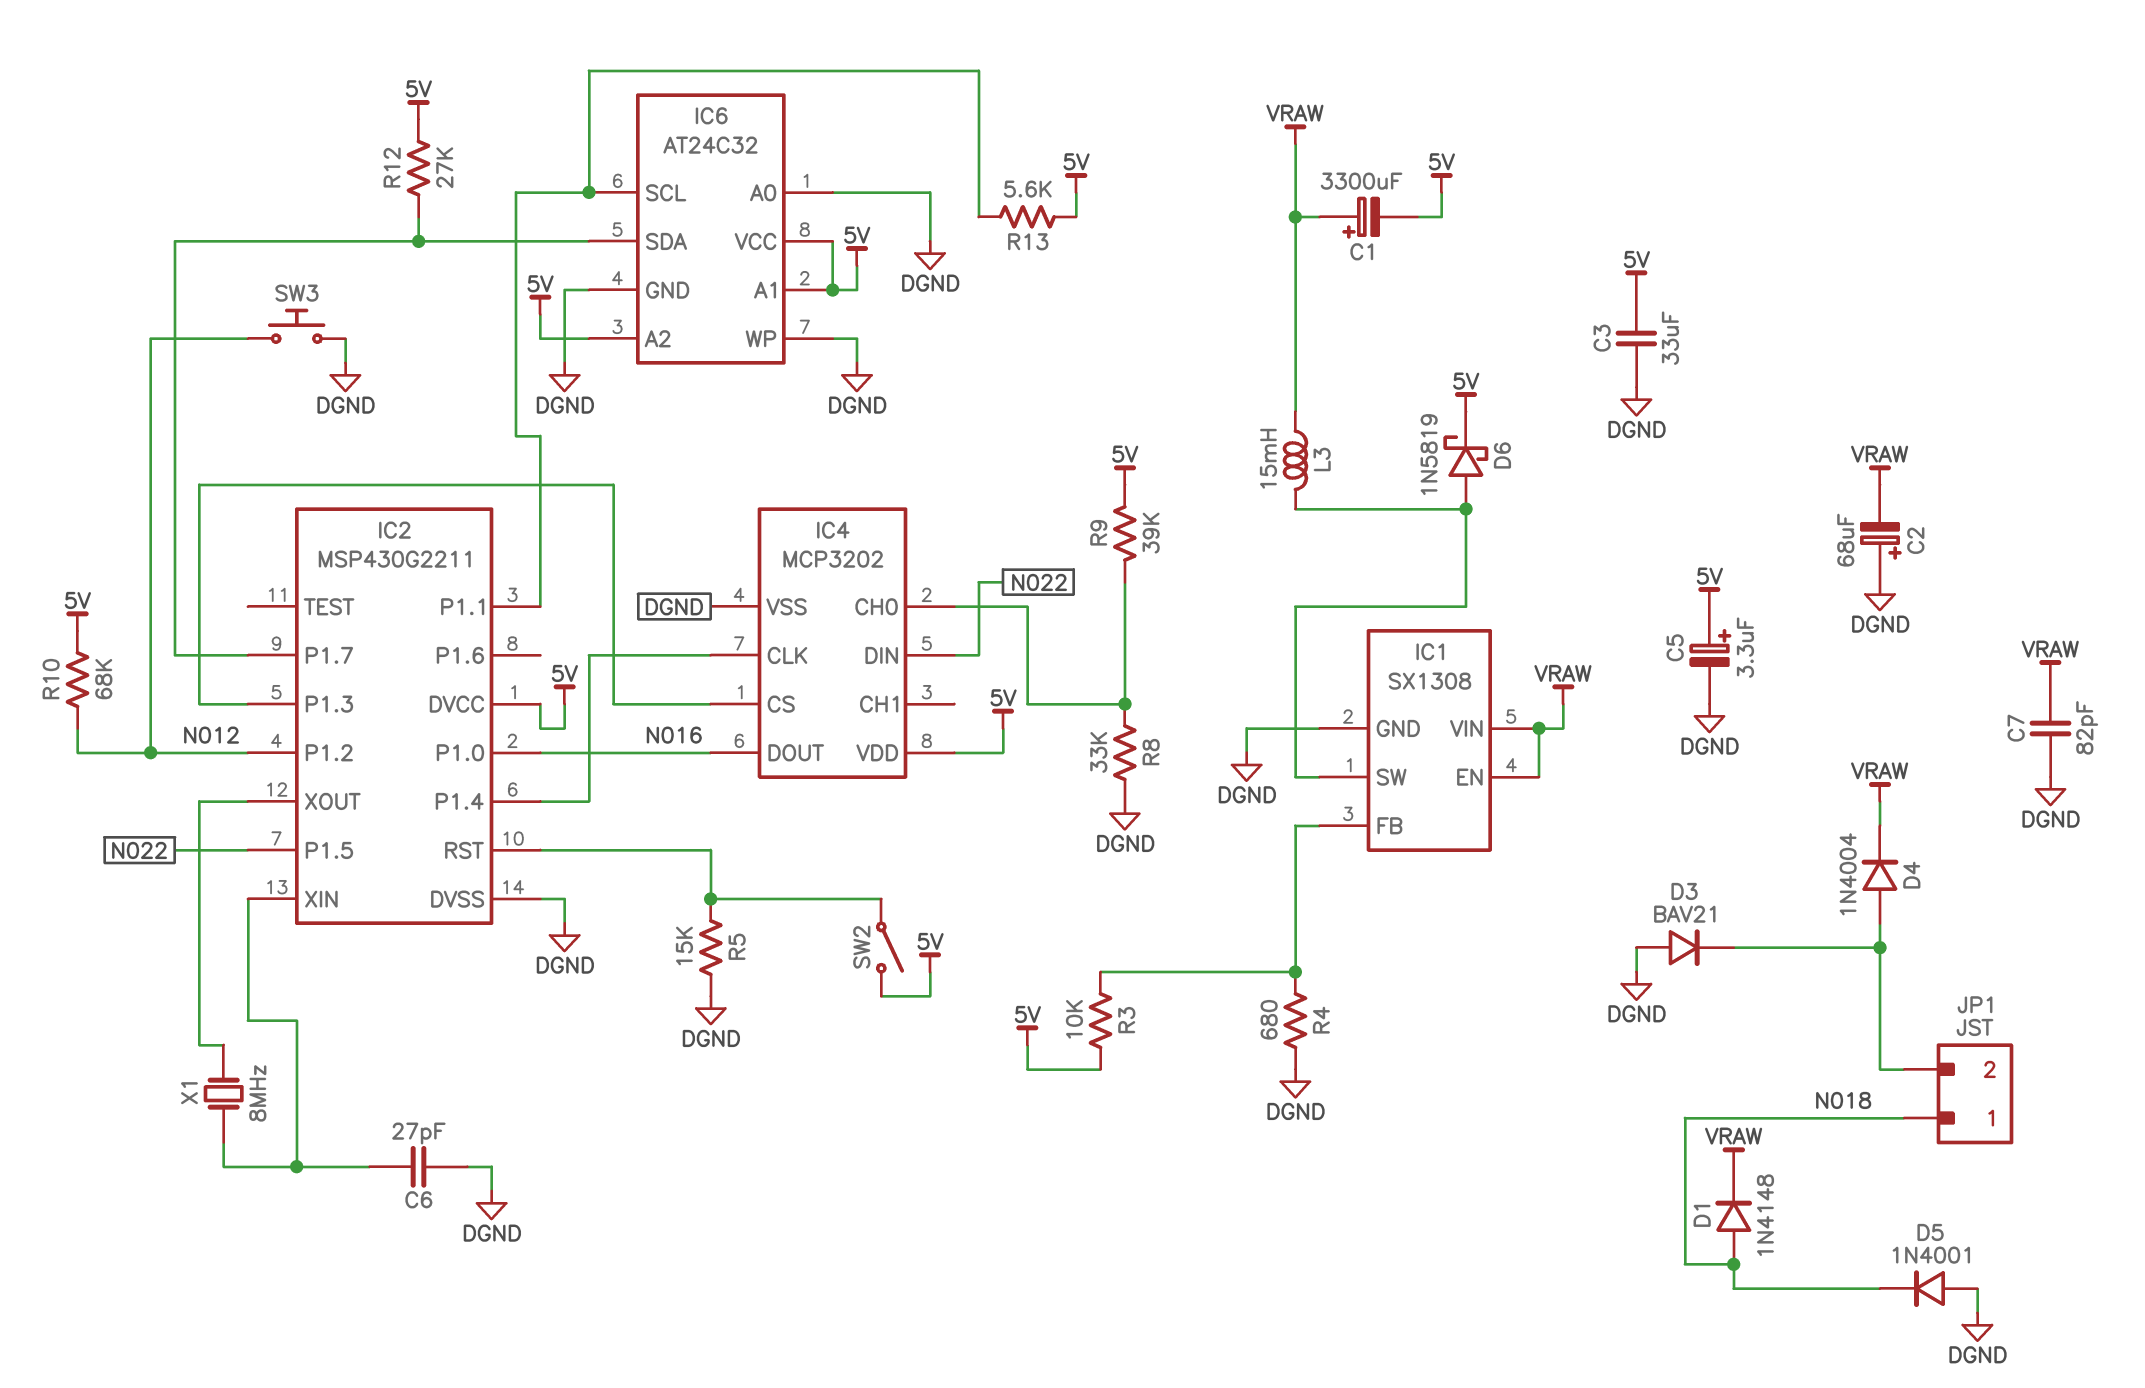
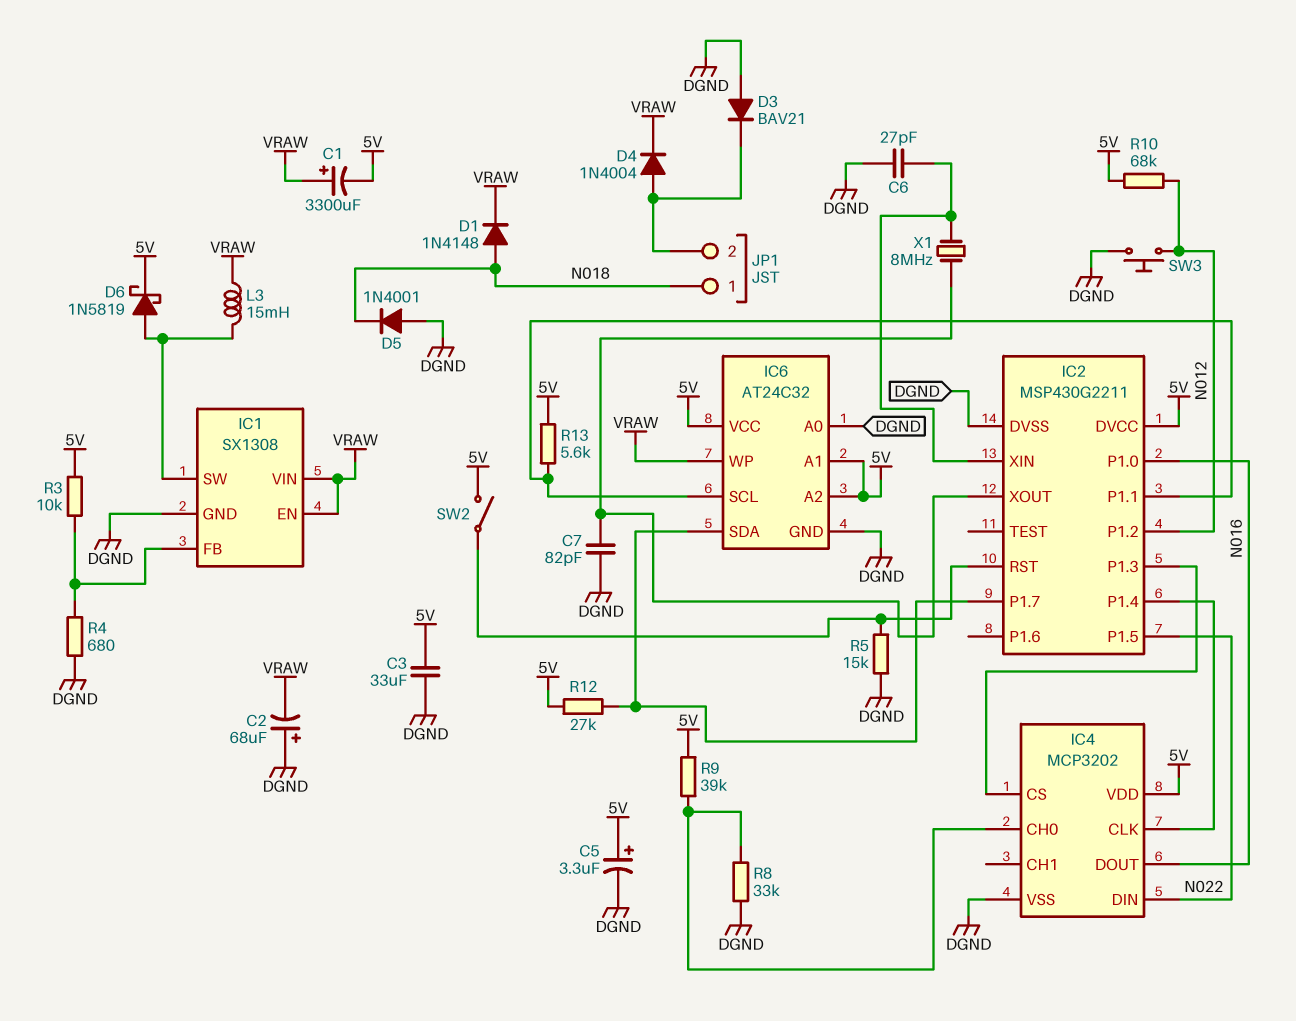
C7: 82pF (DGND, VRAW) -> 82pF (DGND, IC2/XOUT)
IC6 pin WP: DGND -> VRAW

